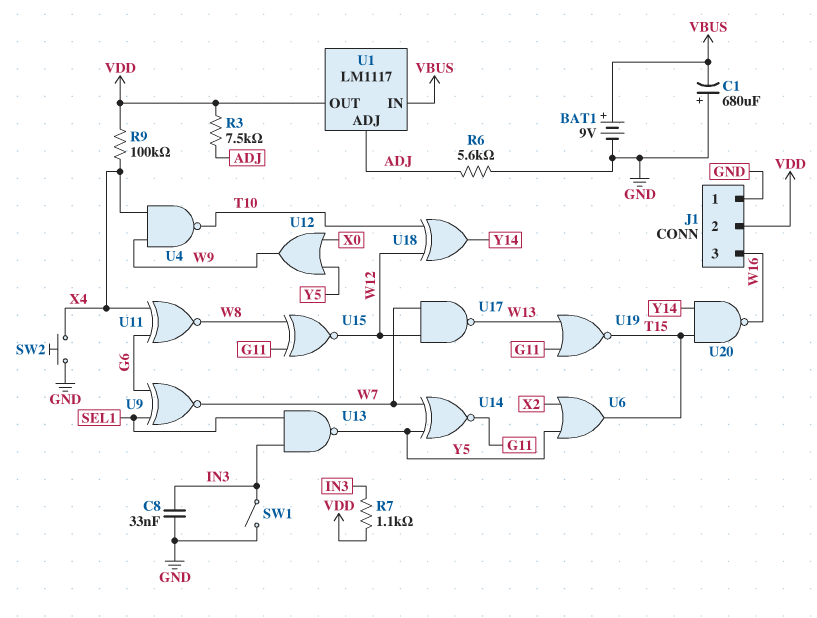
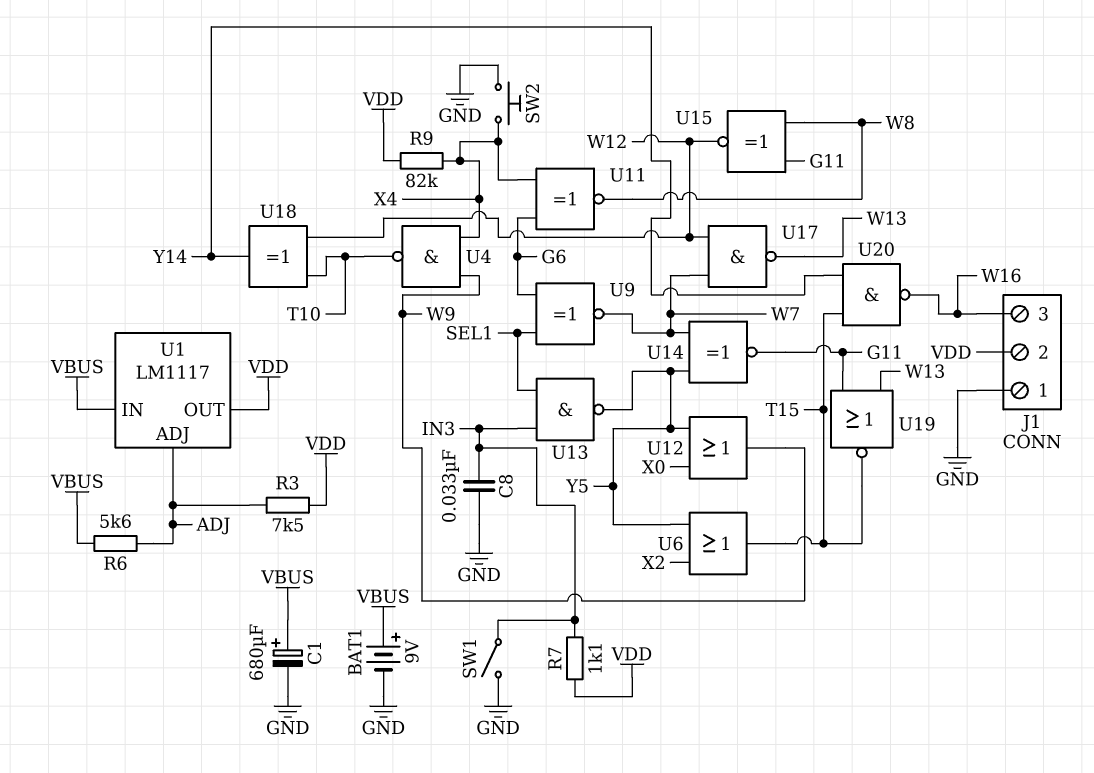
C1: 680uF (plus GND, minus VBUS) -> 680uF (plus VBUS, minus GND)
R6: 5.6k (ADJ, GND) -> 5.6k (ADJ, VBUS)
R9: 100k (VDD, X4) -> 82k (VDD, X4)

